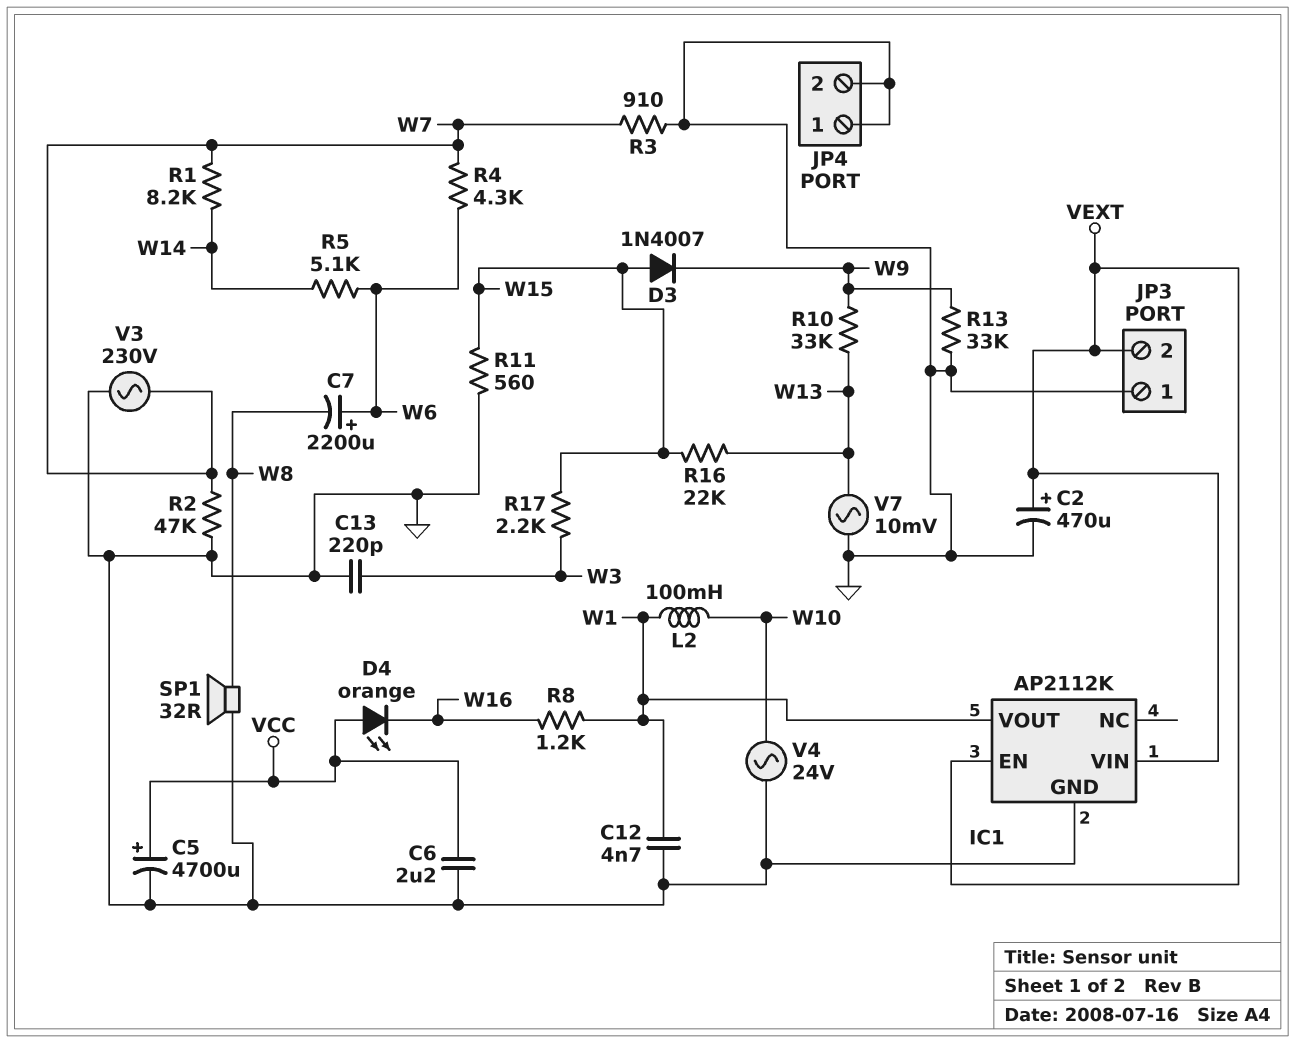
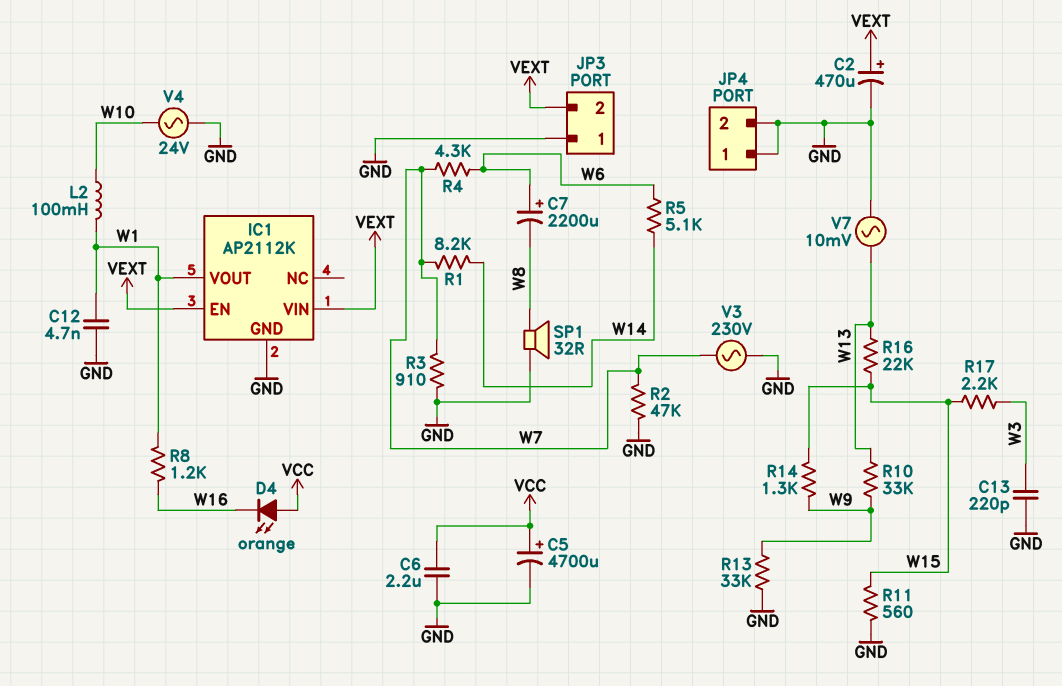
D3: diode 1N4007 (A W15, K W9) -> none
R14: none -> 1.3k (W9, W15)

